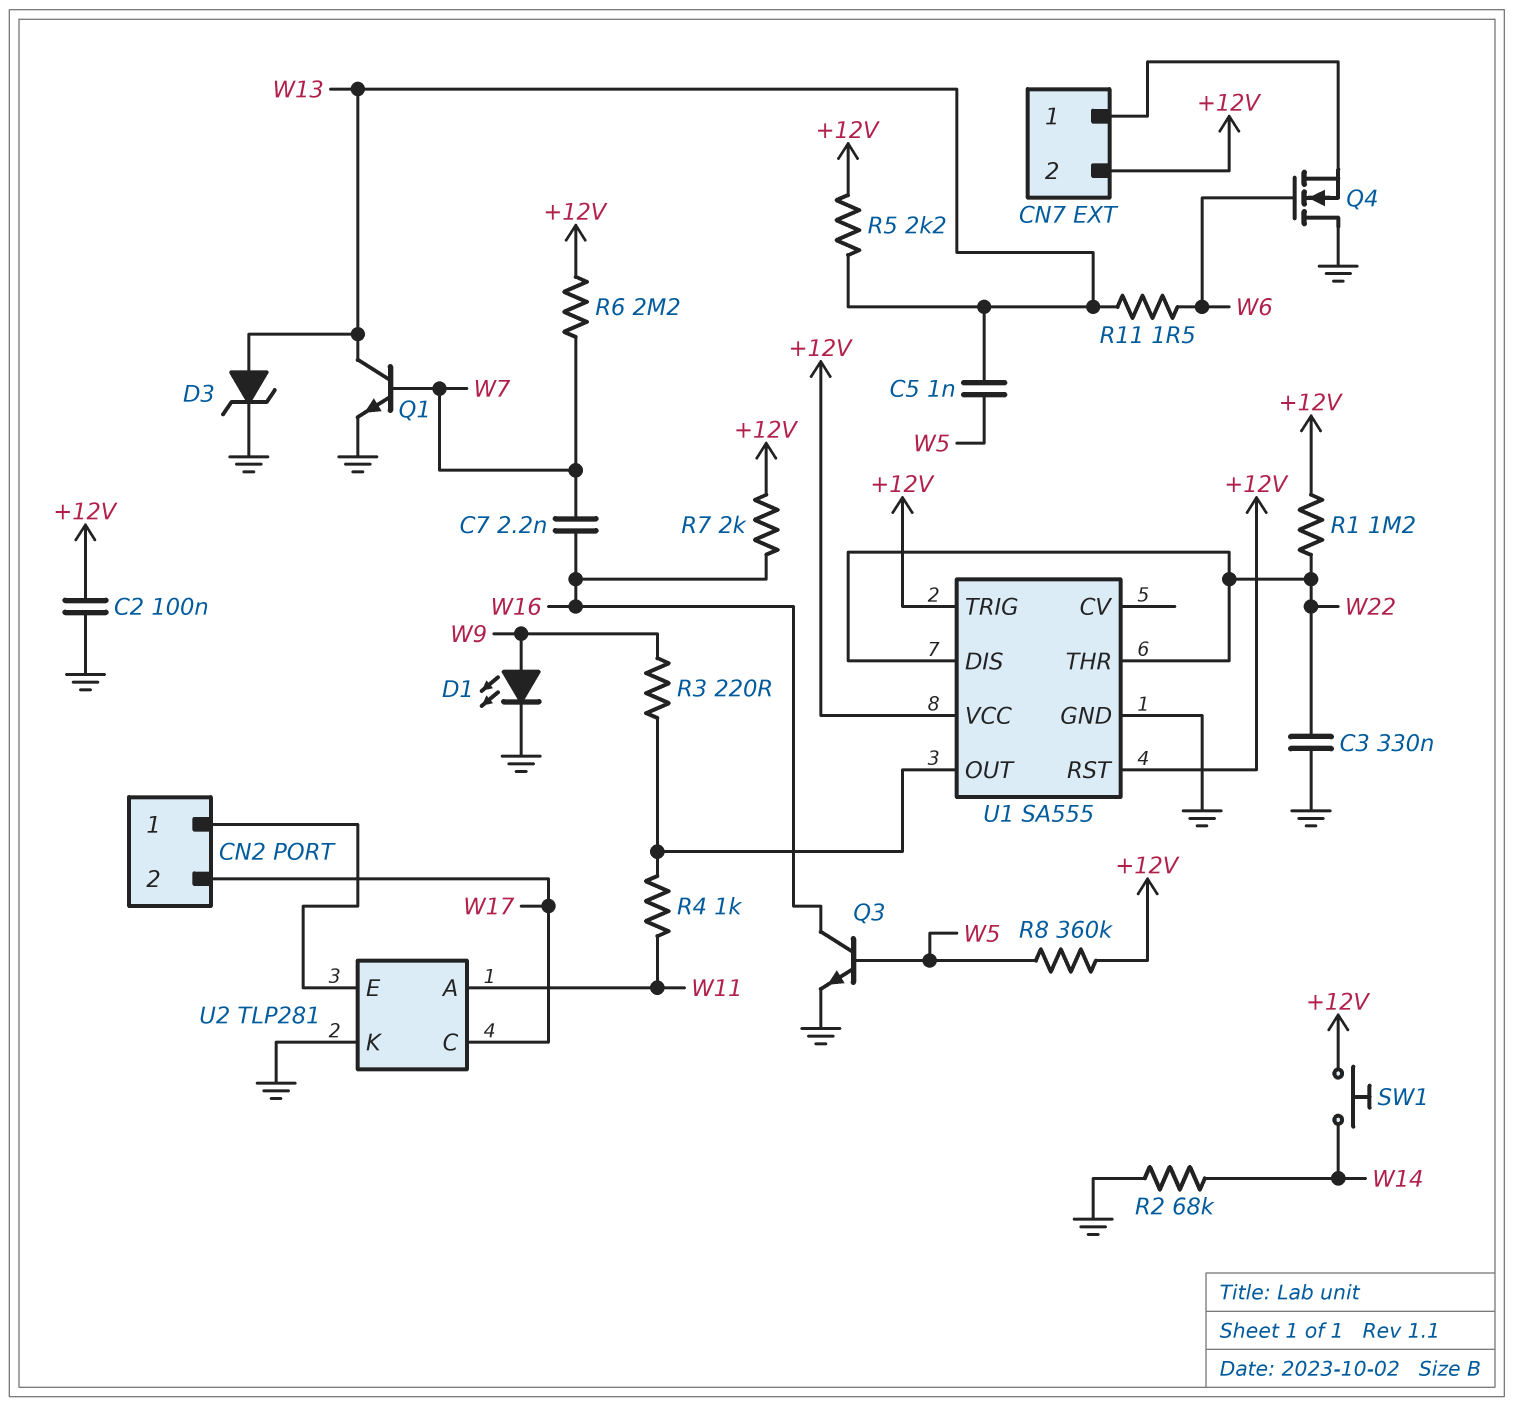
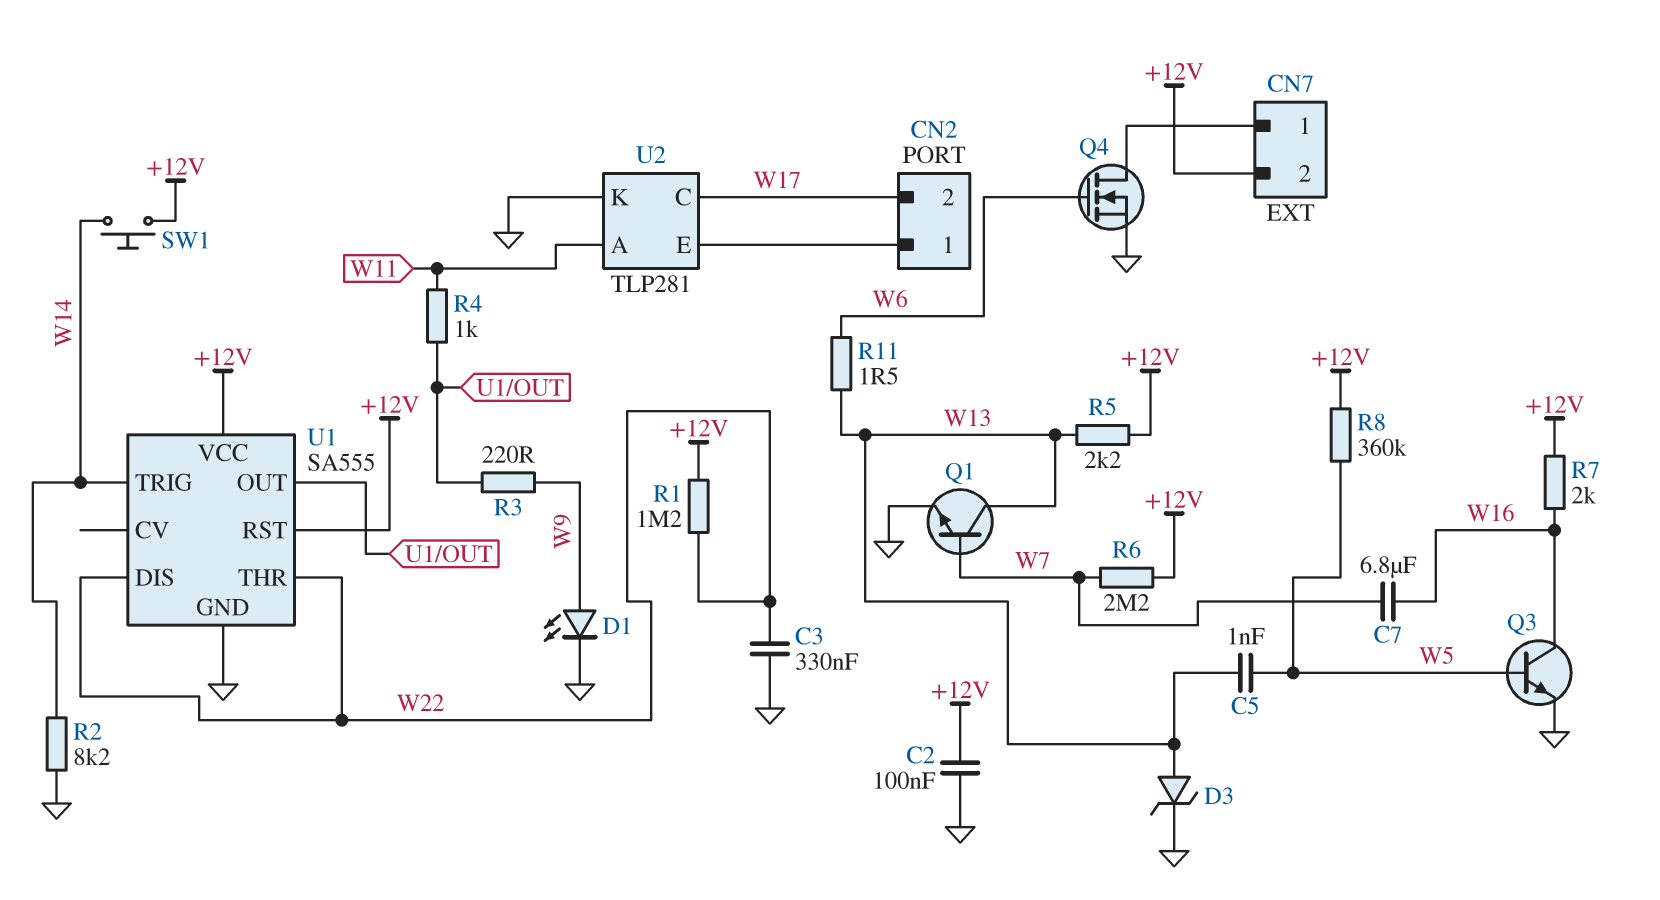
C7: 2.2nF (W7, W16) -> 6.8uF (W7, W16)
Q4: NMOS (G W6, D GND, S CN7/1) -> NMOS (G W6, D CN7/1, S GND)
R2: 68k (GND, W14) -> 8.2k (GND, W14)
U1 pin TRIG: +12V -> W14

